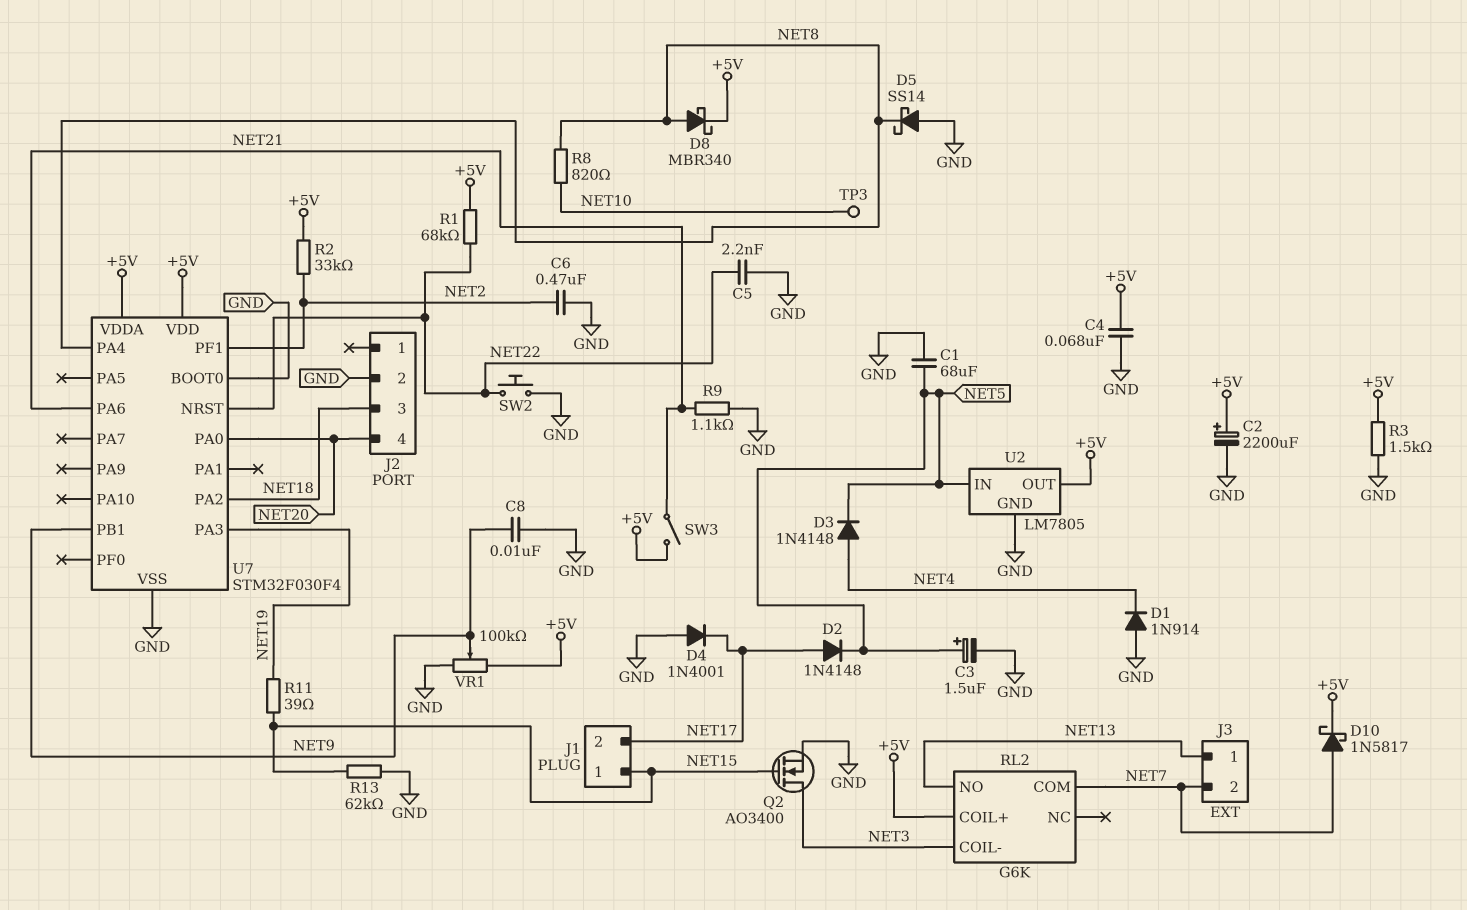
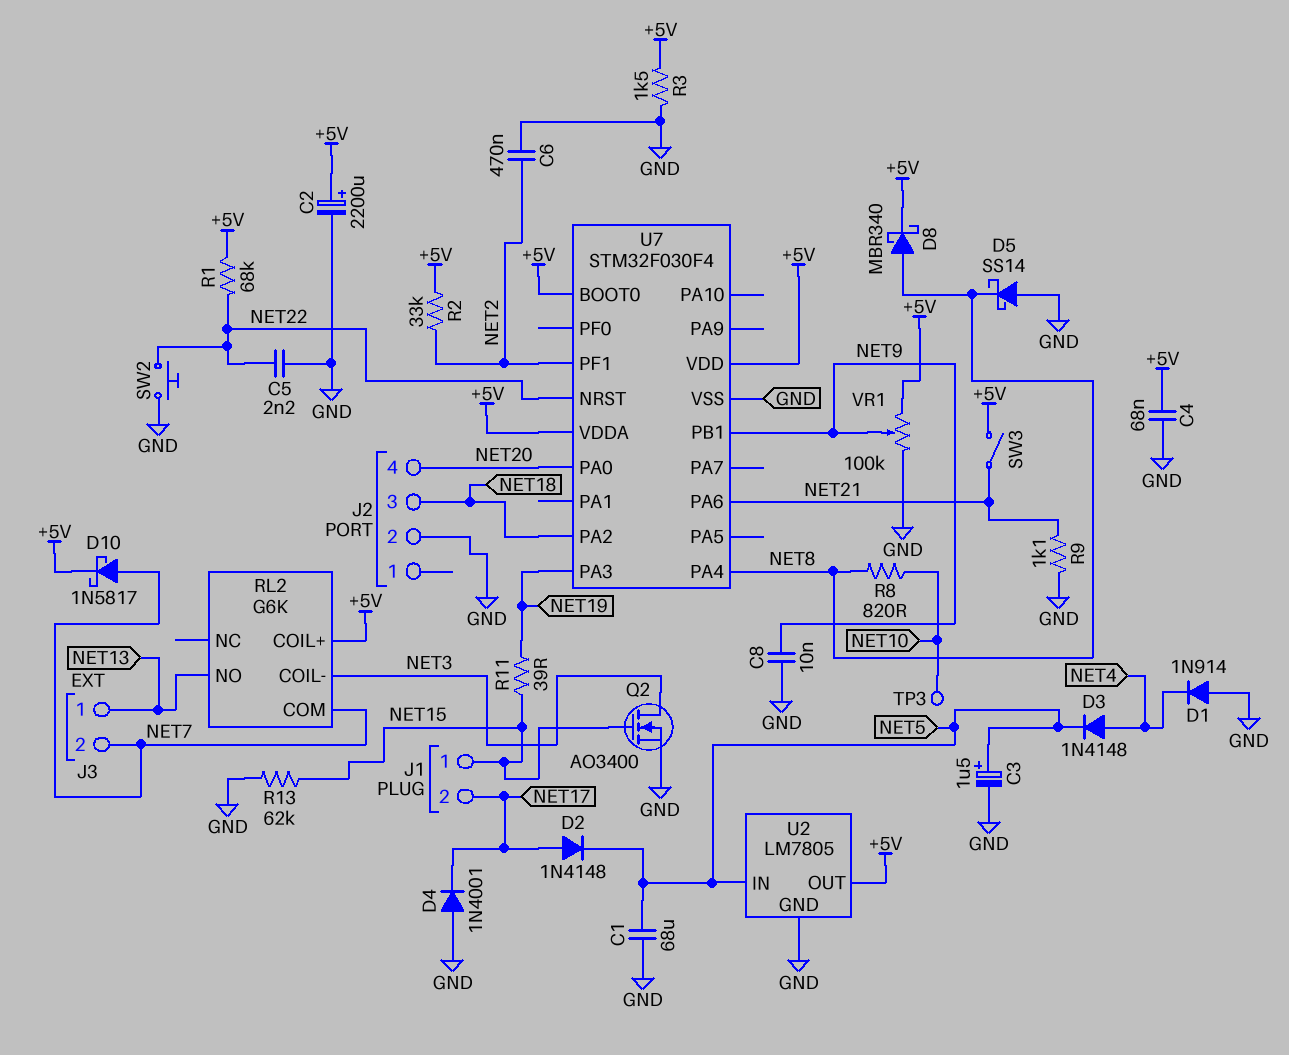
U7 pin BOOT0: GND -> +5V

